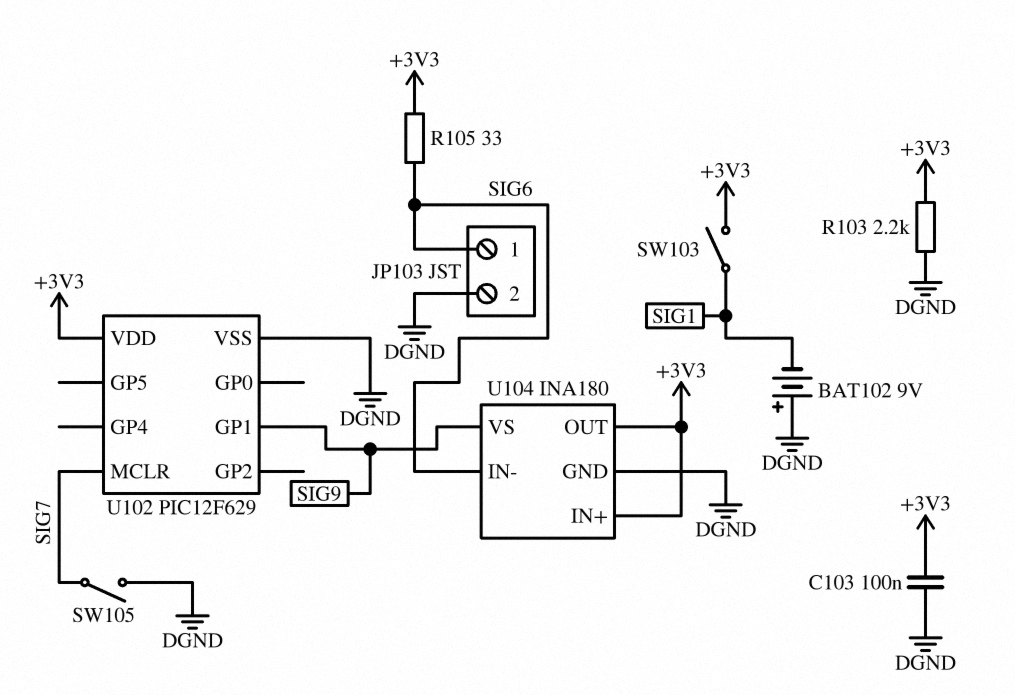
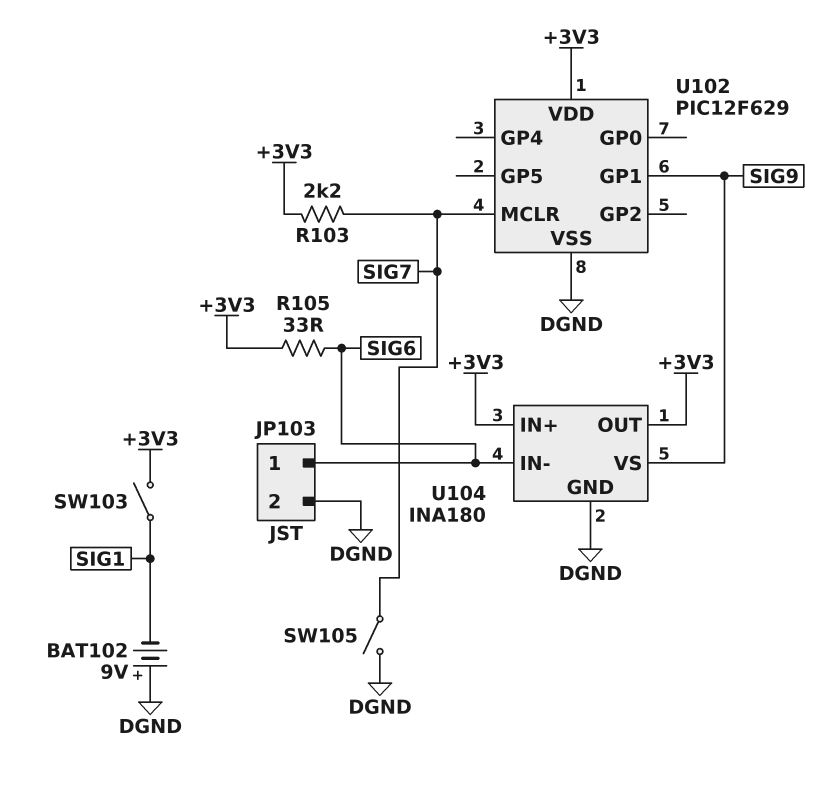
C103: 100nF (+3V3, DGND) -> none
R103: 2.2k (+3V3, DGND) -> 2.2k (+3V3, SIG7)

